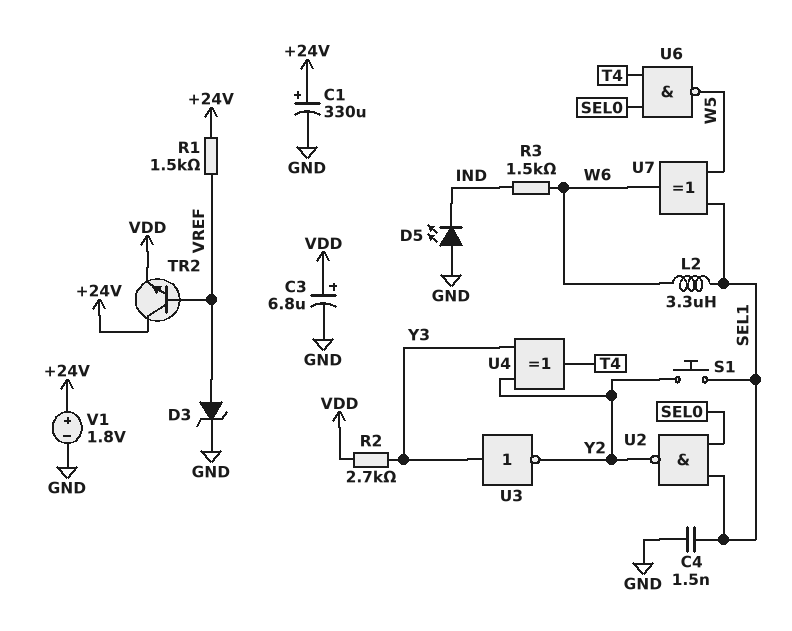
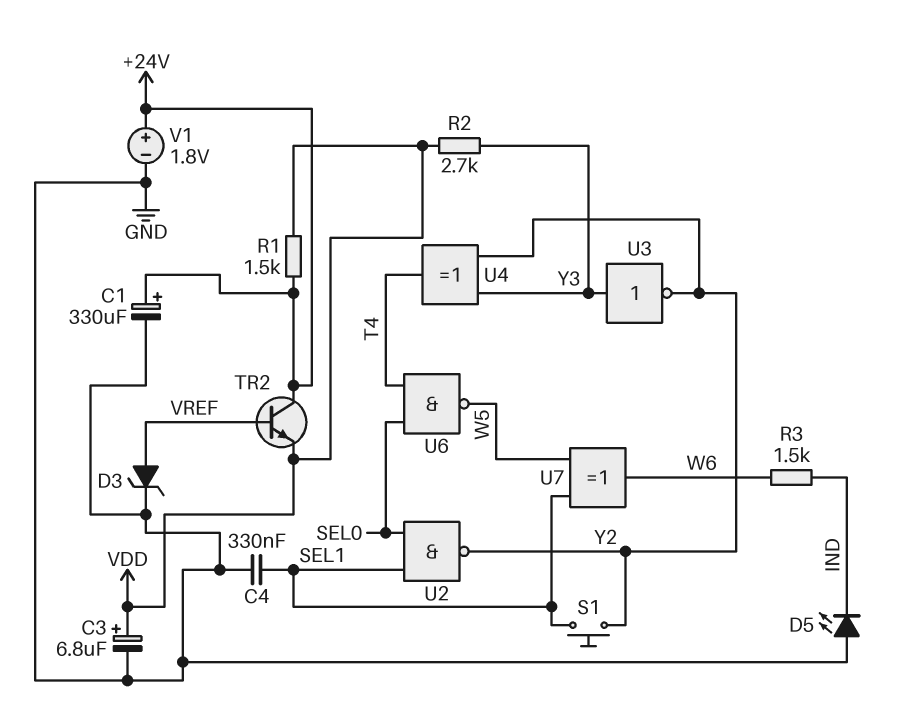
C4: 1.5nF (GND, SEL1) -> 330nF (GND, SEL1)
L2: 3.3uH (SEL1, W6) -> none
R1: 1.5k (+24V, VREF) -> 1.5k (+24V, VDD)

